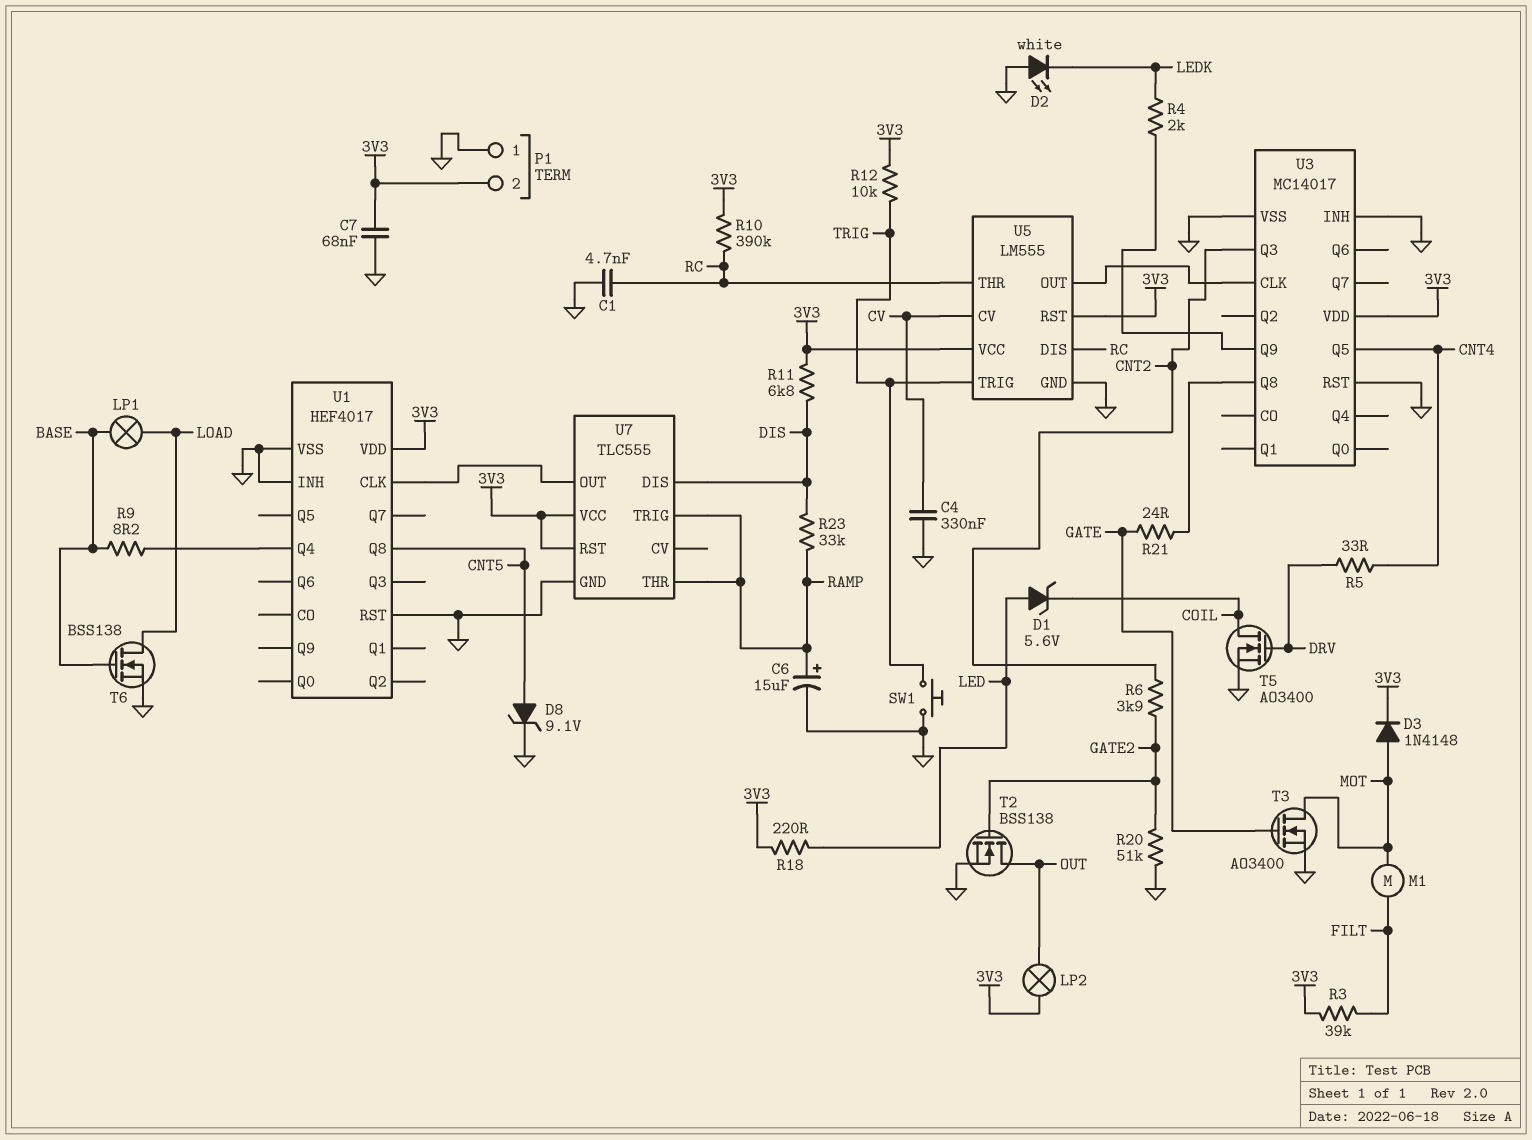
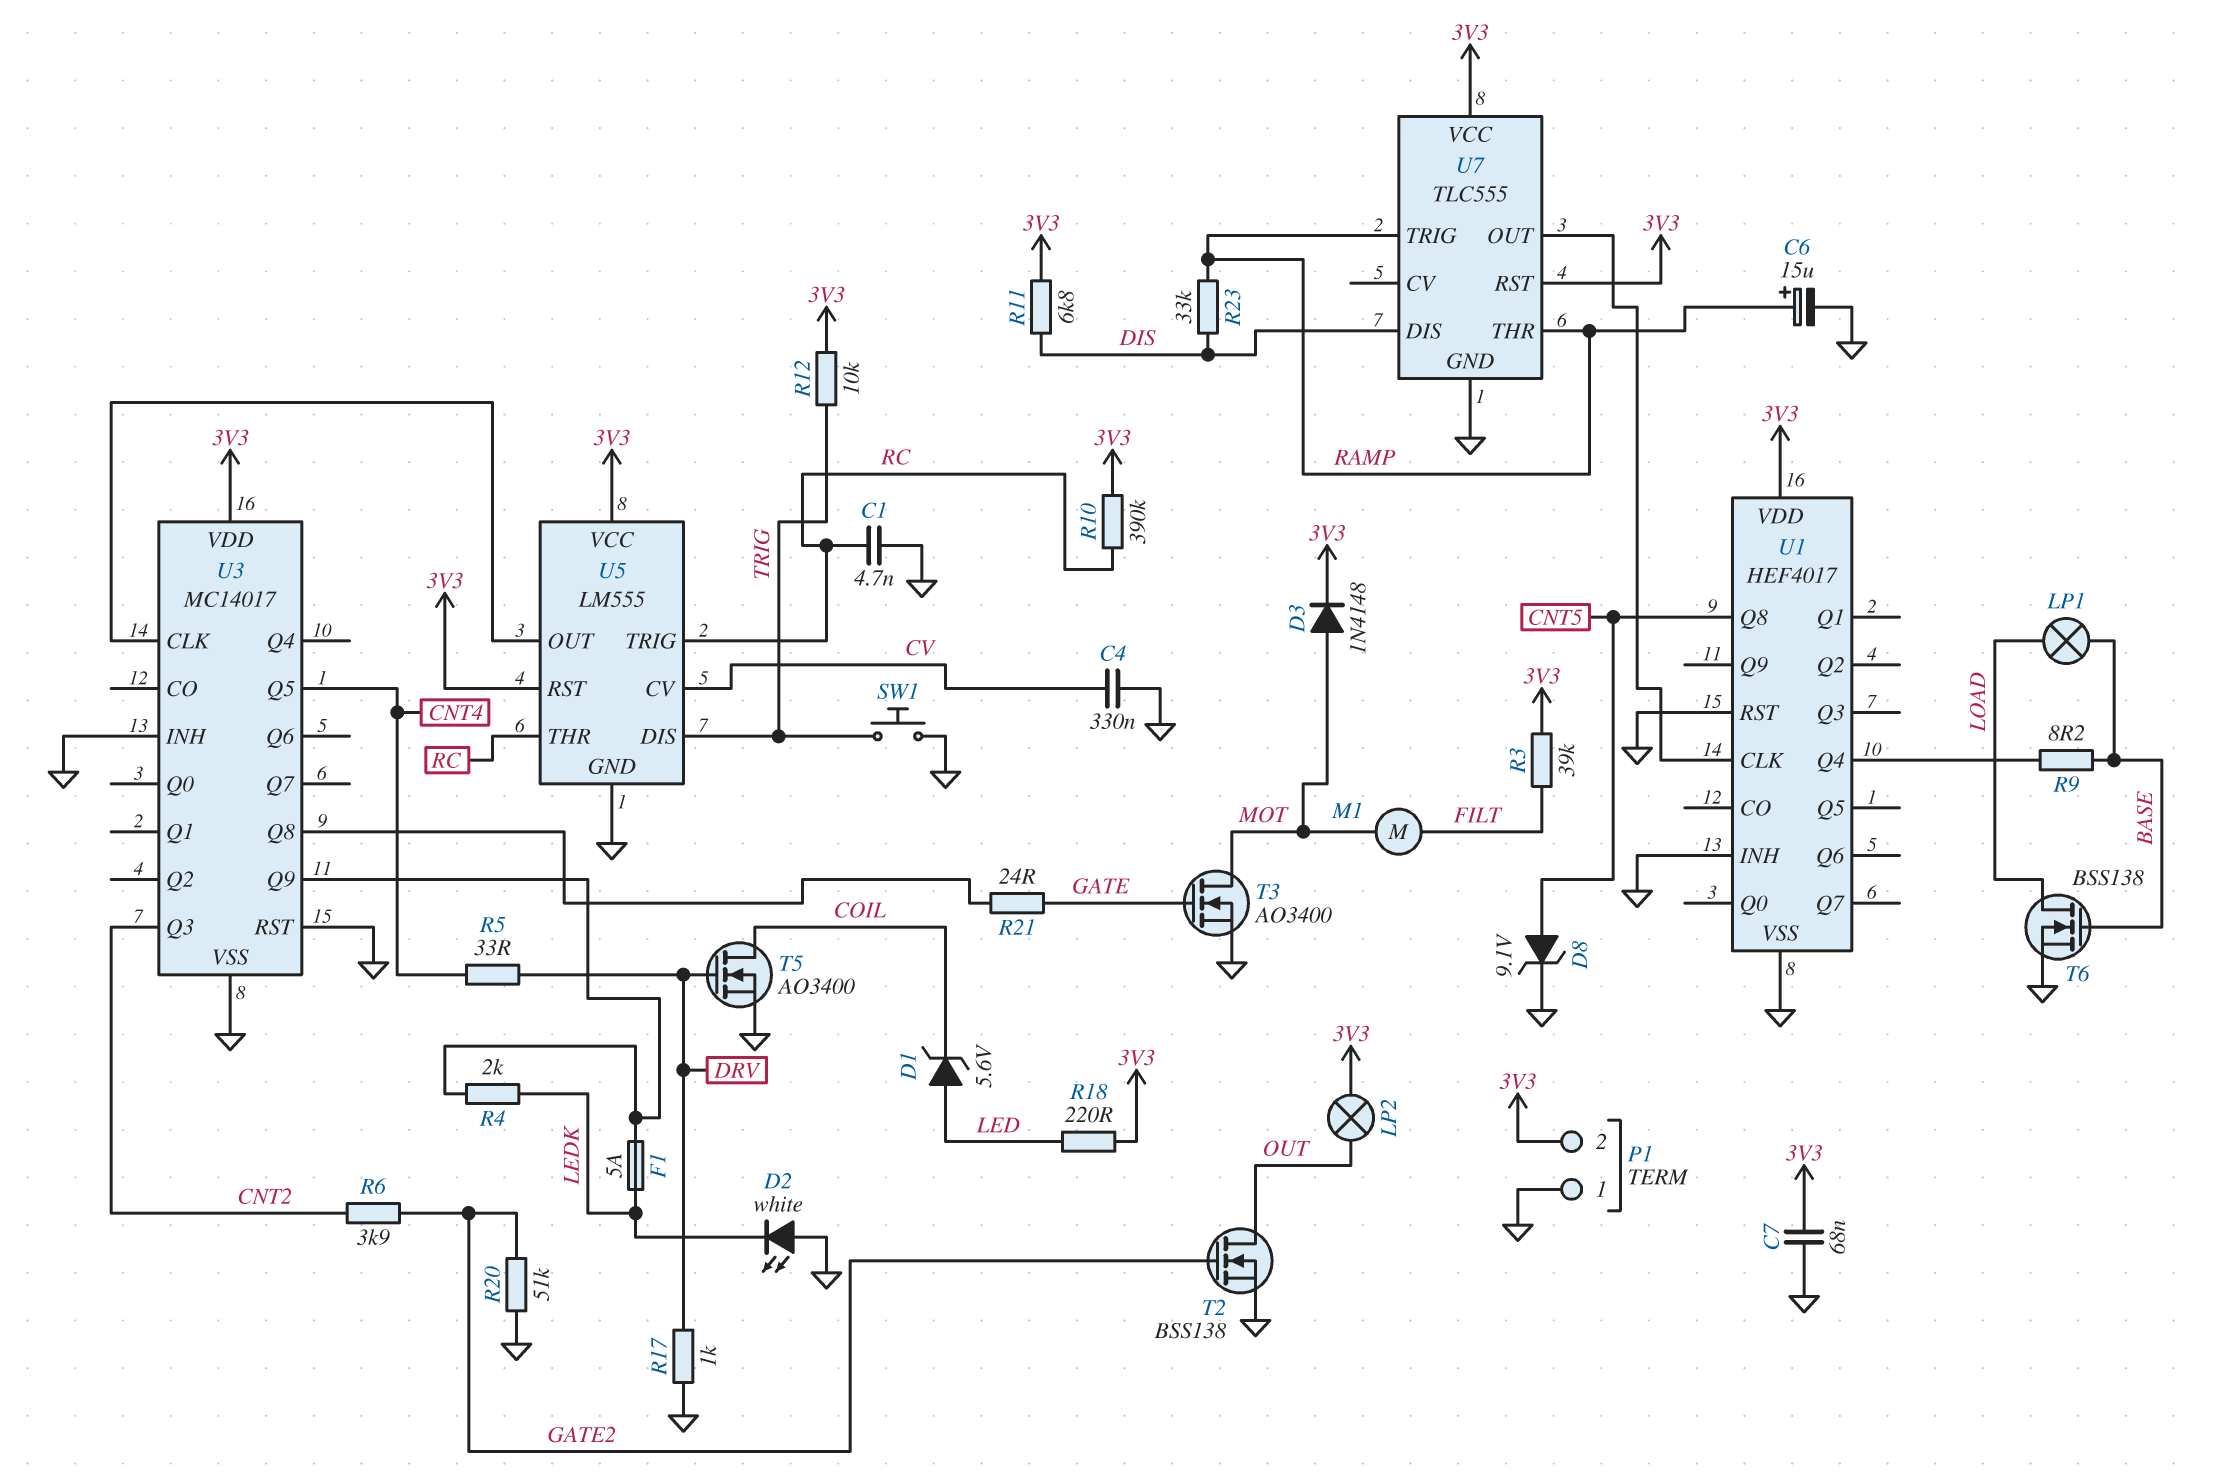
F1: none -> 5A (LEDK, U3/Q9)
R17: none -> 1k (DRV, GND)
U5 pin DIS: RC -> TRIG
U5 pin TRIG: TRIG -> RC

